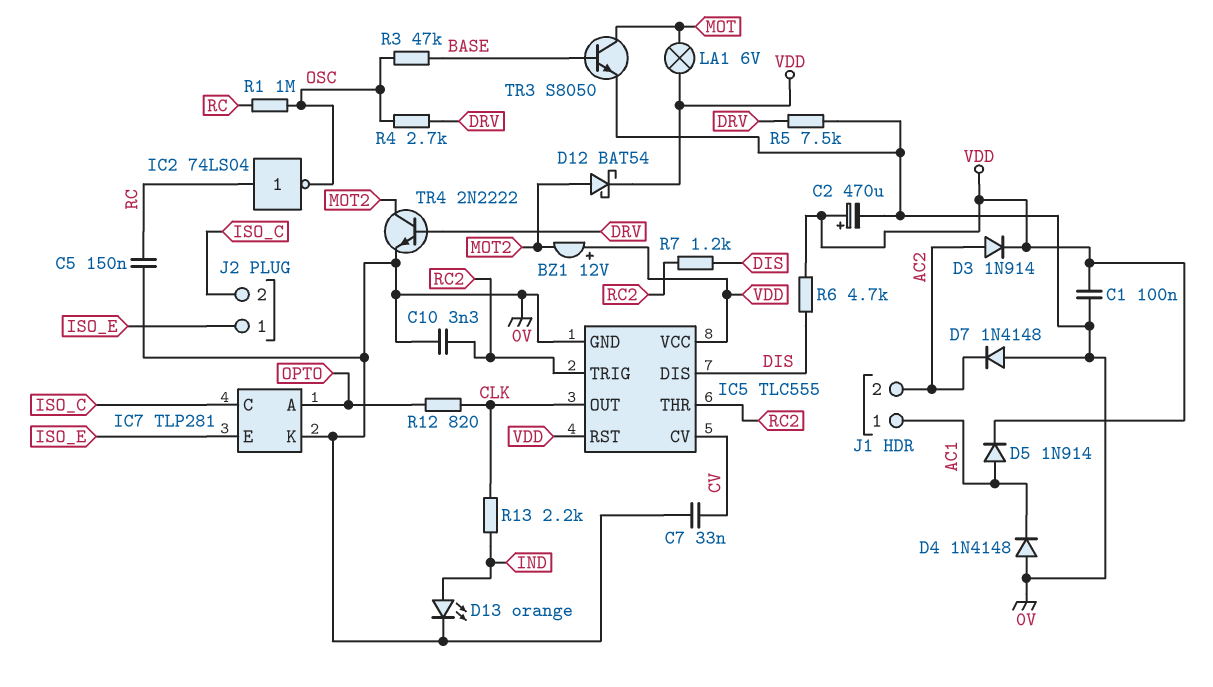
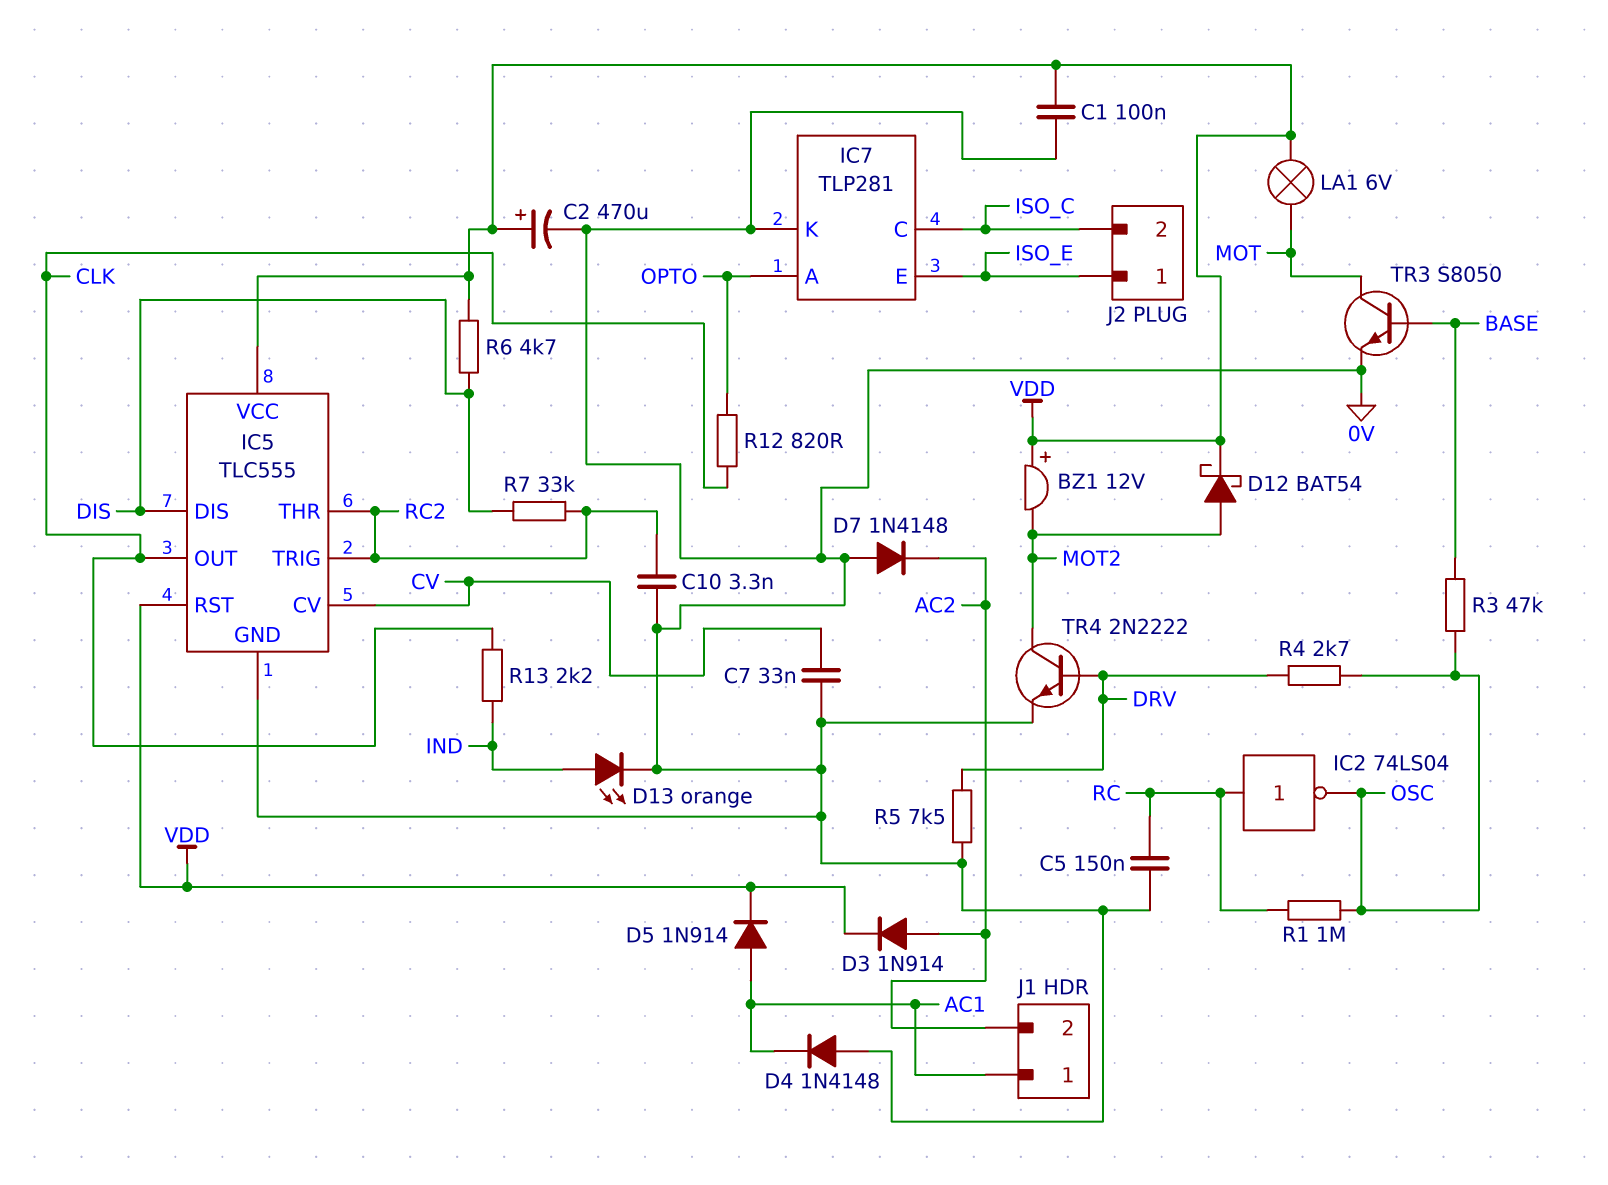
R7: 1.2k (DIS, RC2) -> 33k (DIS, RC2)

